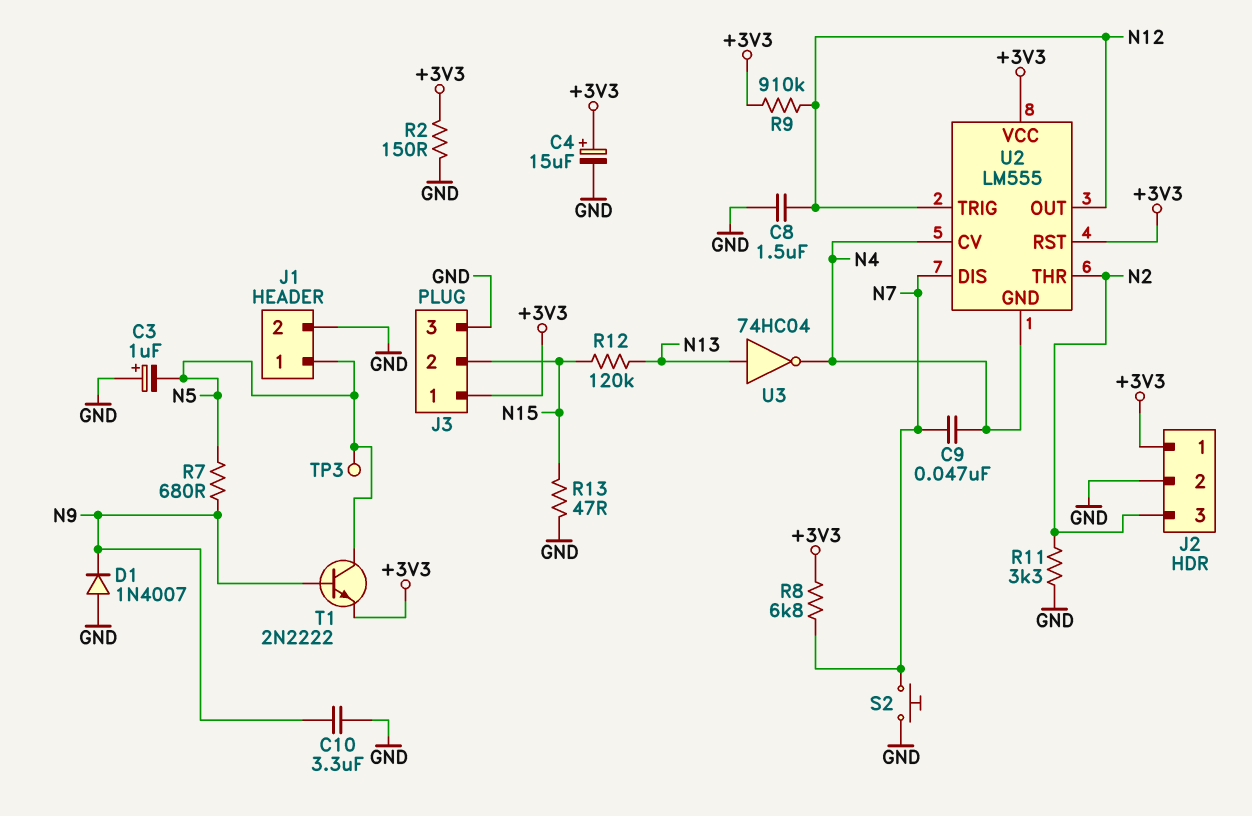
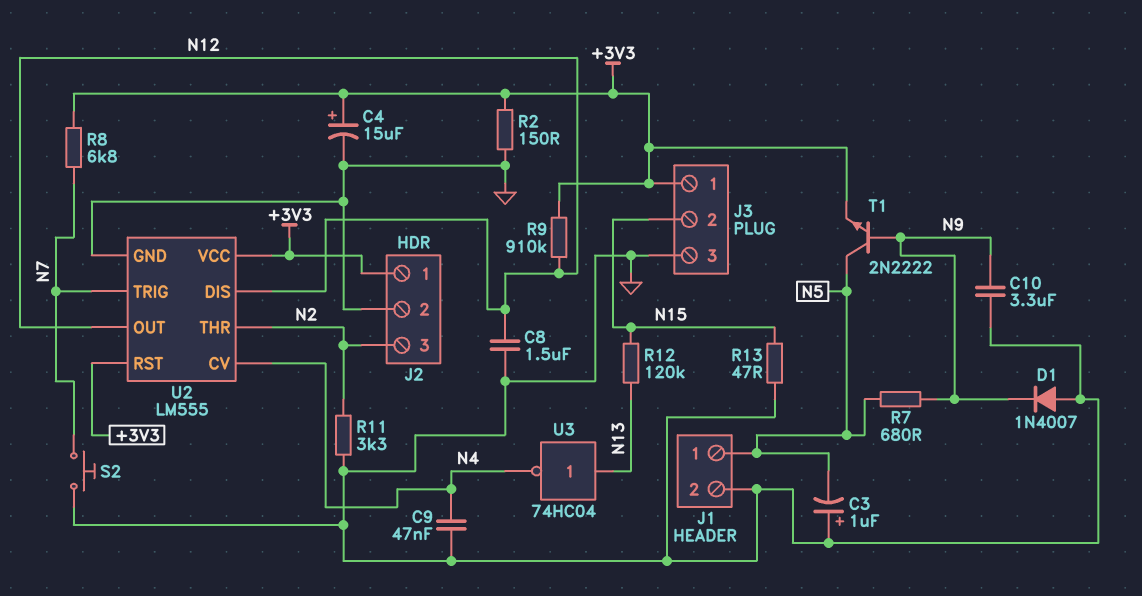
C9: 47nF (N4, N7) -> 47nF (GND, N4)
TP3: test point (N5) -> none
U2 pin DIS: N7 -> N12
U2 pin GND: N4 -> GND
U2 pin TRIG: N12 -> N7

